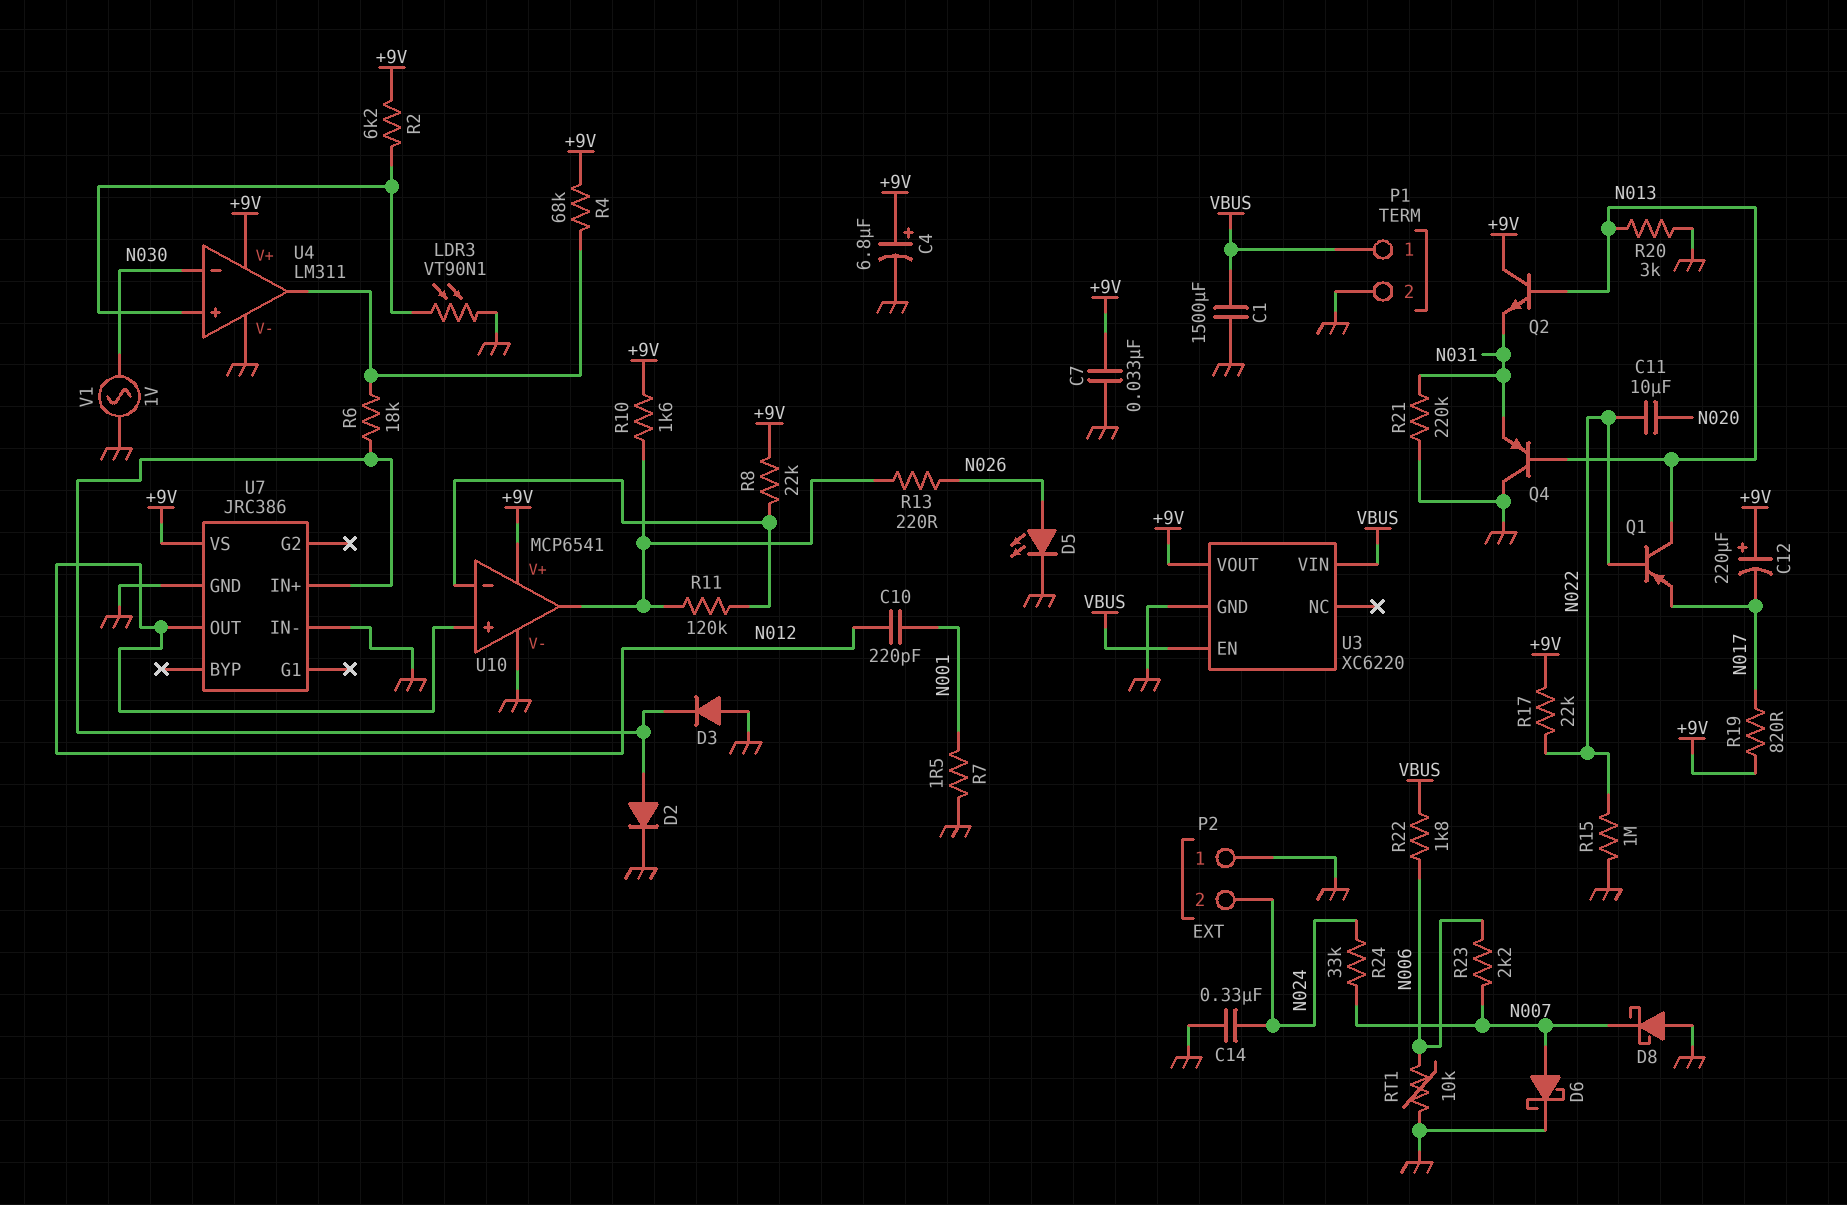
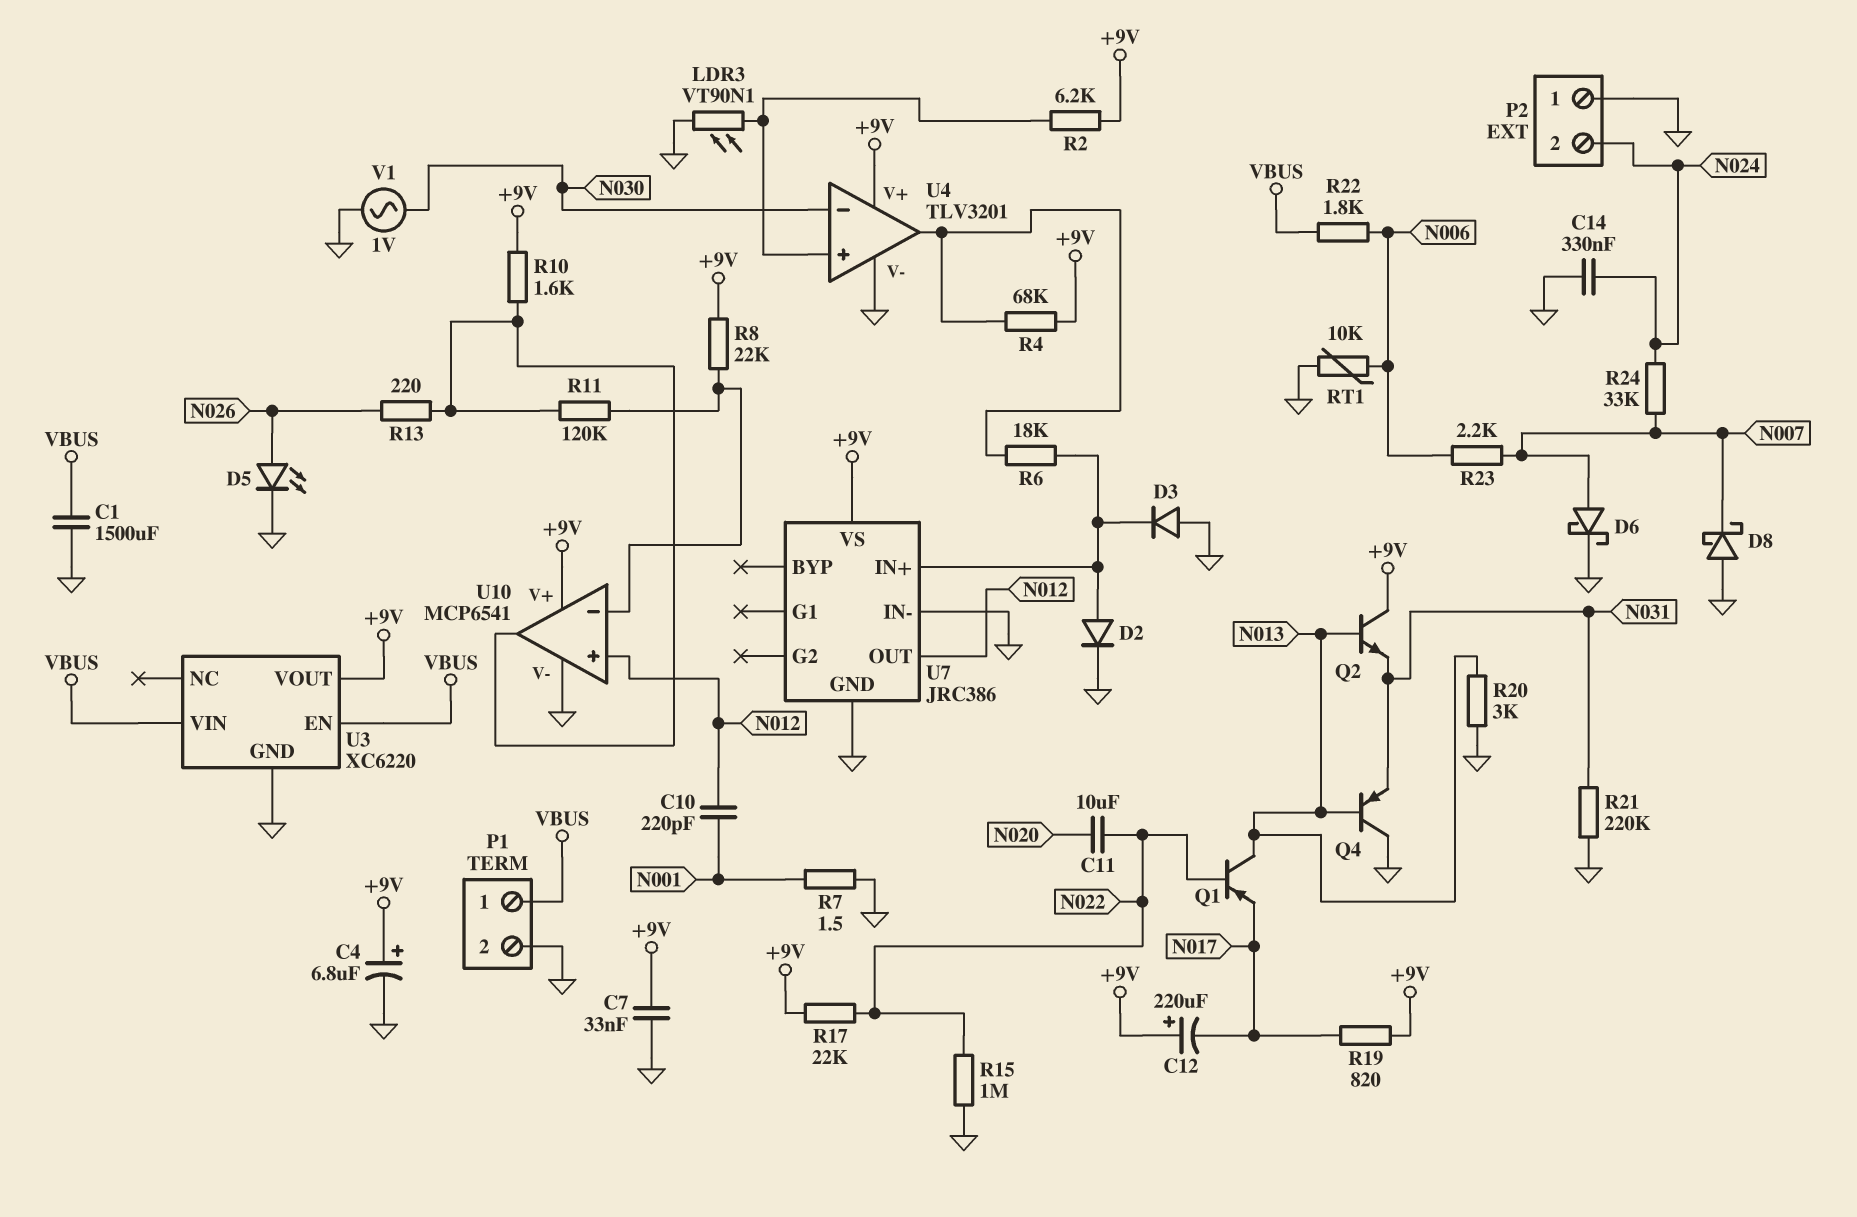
U4: LM311 -> TLV3201

